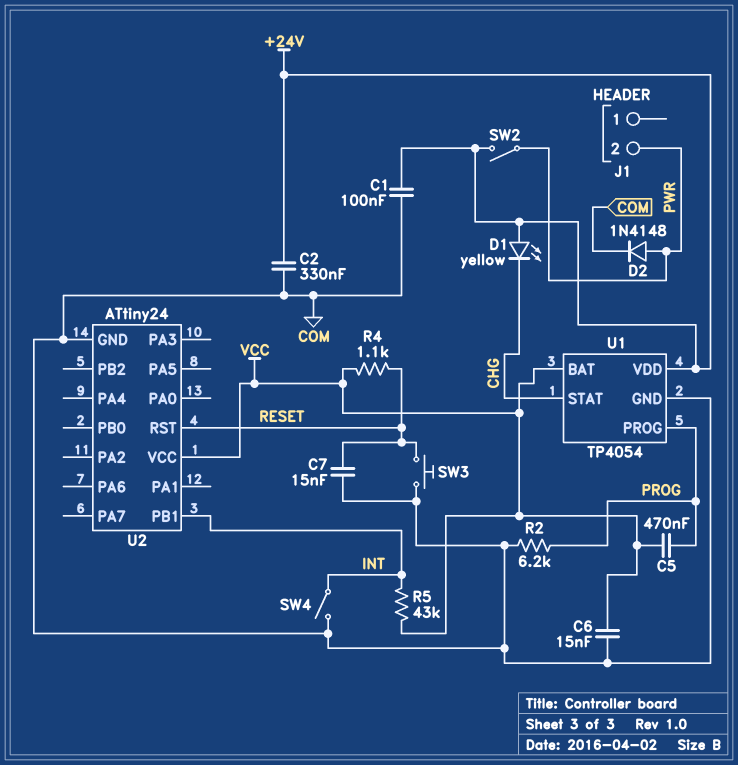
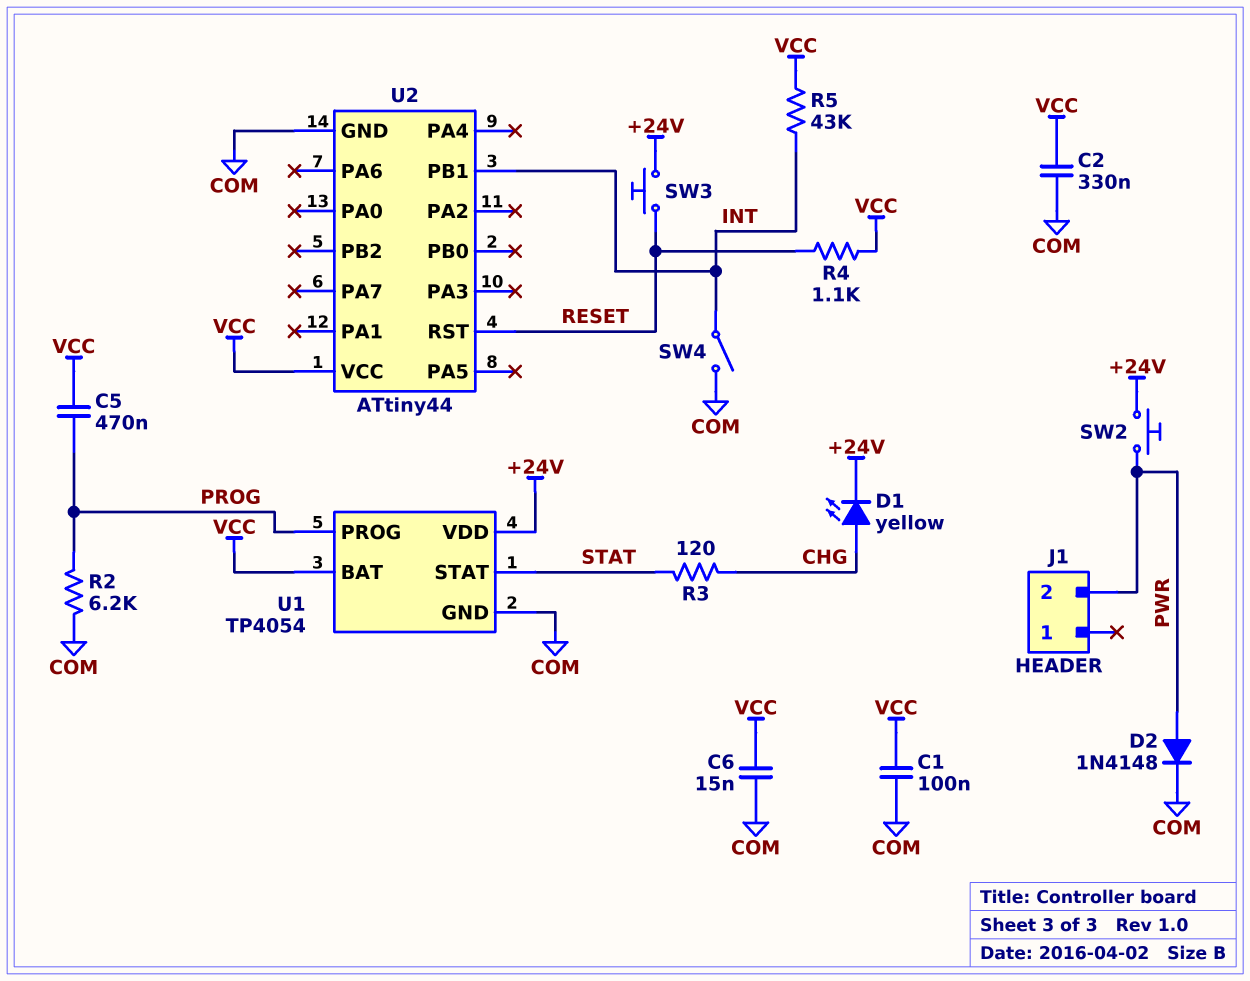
C1: 100nF (+24V, COM) -> 100nF (COM, VCC)
C2: 330nF (+24V, COM) -> 330nF (COM, VCC)
C7: 15nF (COM, RESET) -> none
D1: LED yellow (A +24V, K CHG) -> LED yellow (A CHG, K +24V)
R3: none -> 120 (CHG, STAT)
SW2: switch (+24V, PWR) -> button (+24V, PWR)
SW3: button (COM, RESET) -> button (+24V, RESET)
U1 pin STAT: CHG -> STAT
U2: ATtiny24 -> ATtiny44

